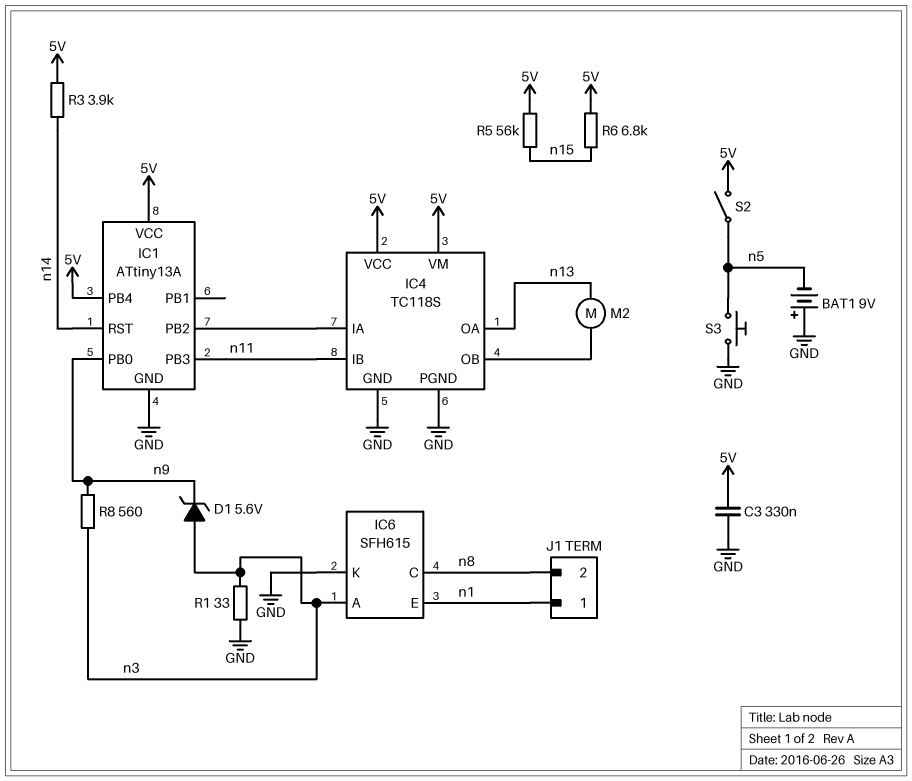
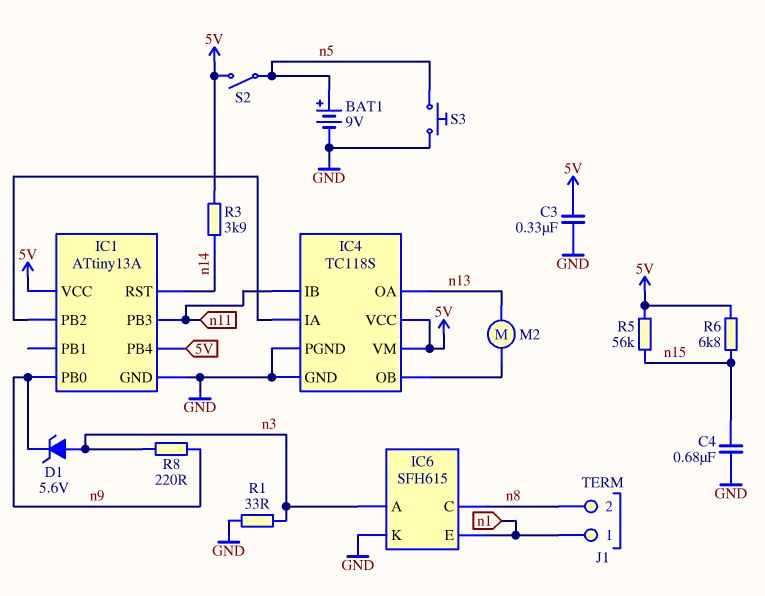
BAT1: 9V (plus GND, minus n5) -> 9V (plus n5, minus GND)
C4: none -> 680nF (GND, n15)
R8: 560 (n3, n9) -> 220 (n3, n9)

